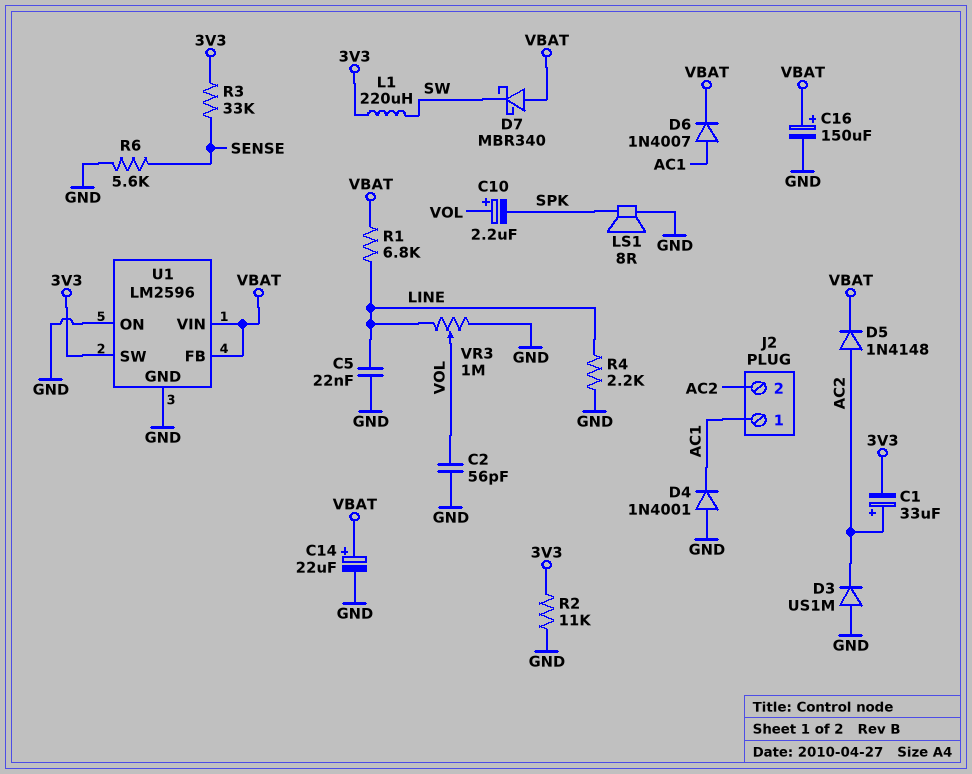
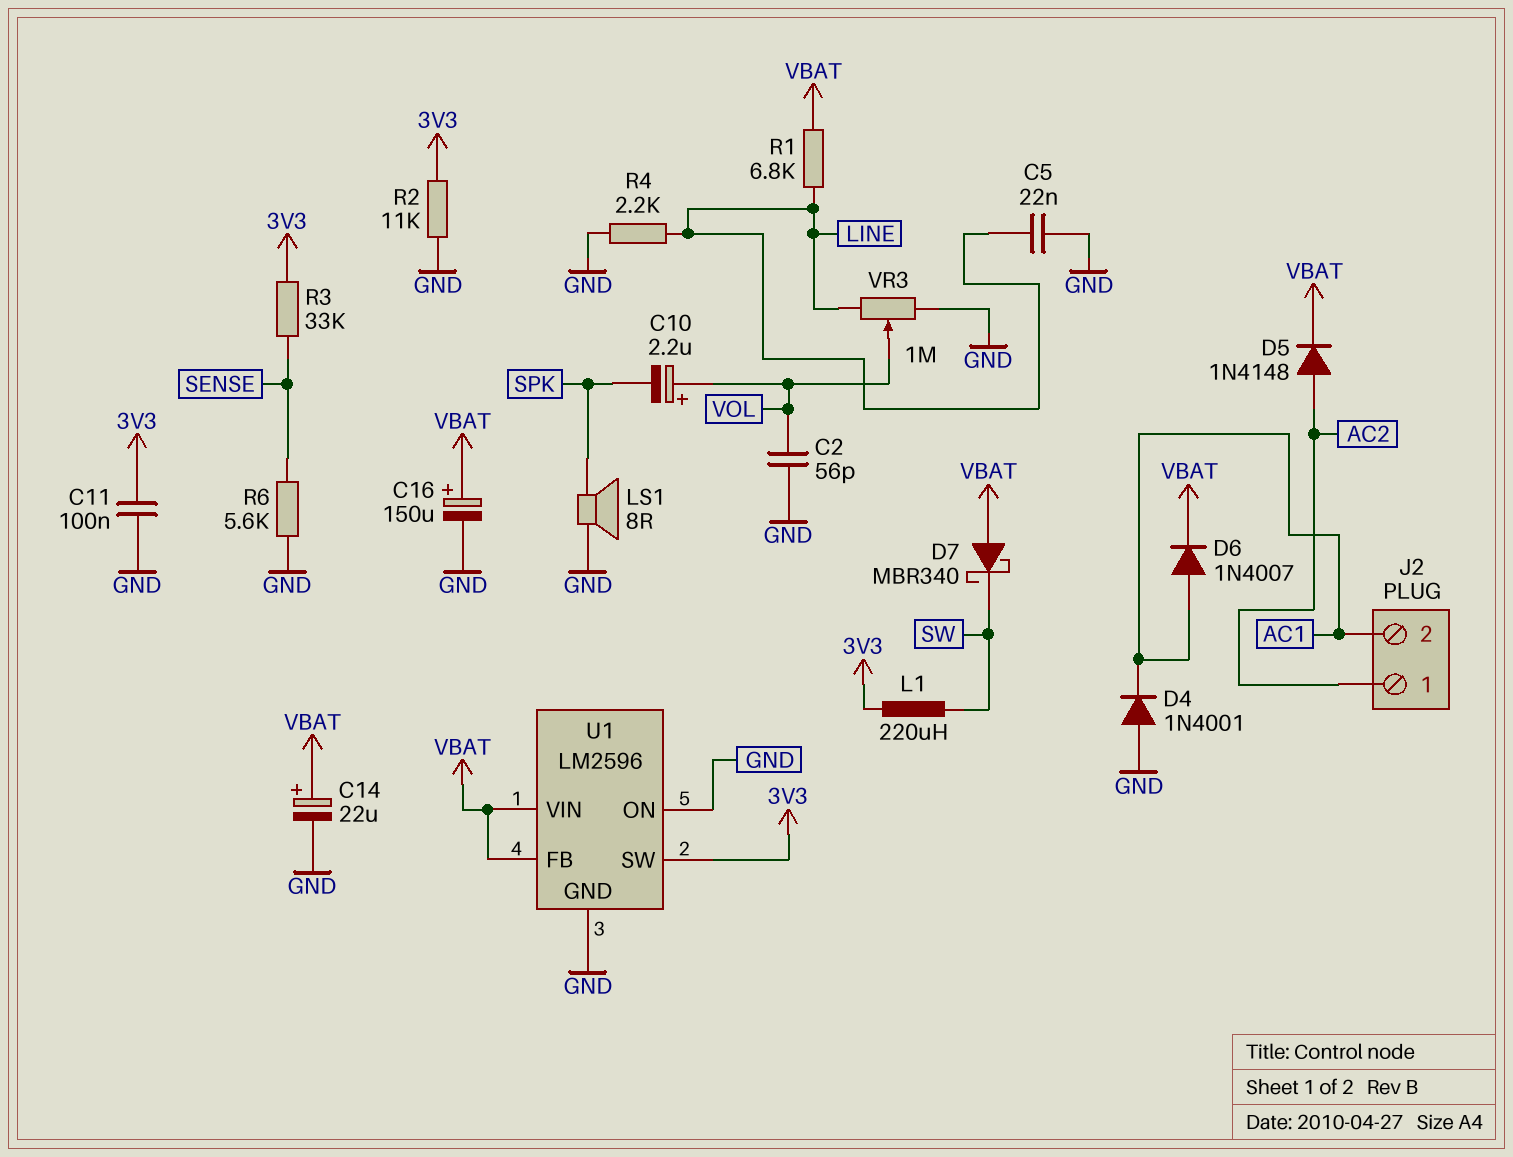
C1: 33uF (plus AC2, minus 3V3) -> none
C11: none -> 100nF (3V3, GND)
D3: diode US1M (A GND, K AC2) -> none
J2 pin 1: AC1 -> AC2
J2 pin 2: AC2 -> AC1

